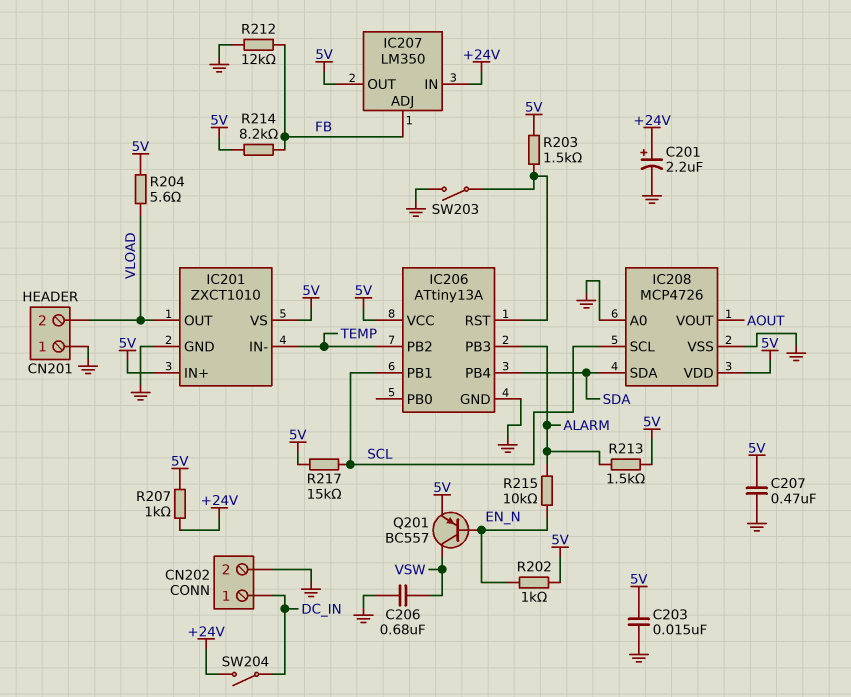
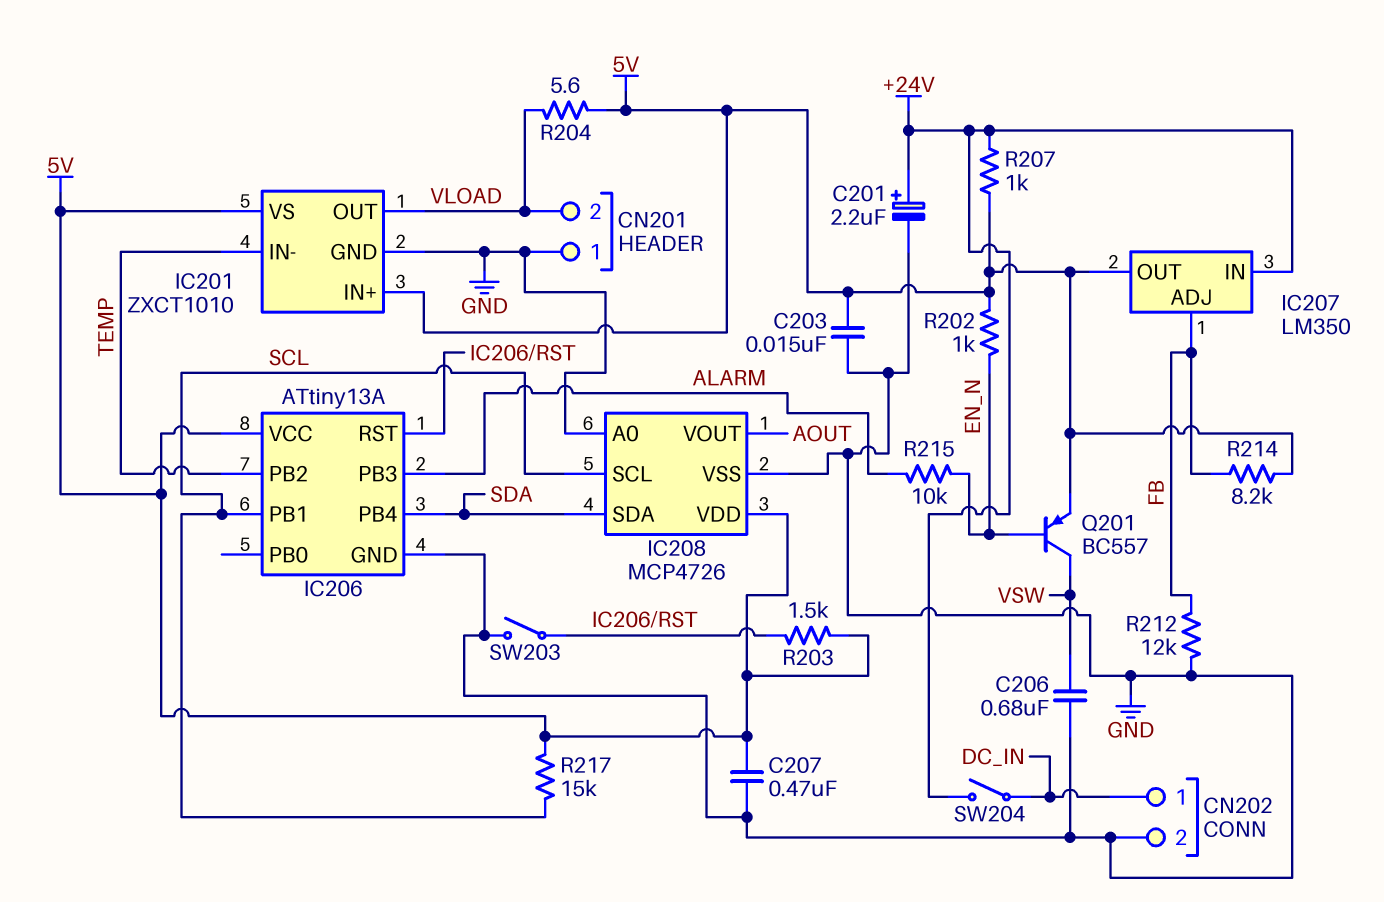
R213: 1.5k (5V, ALARM) -> none

